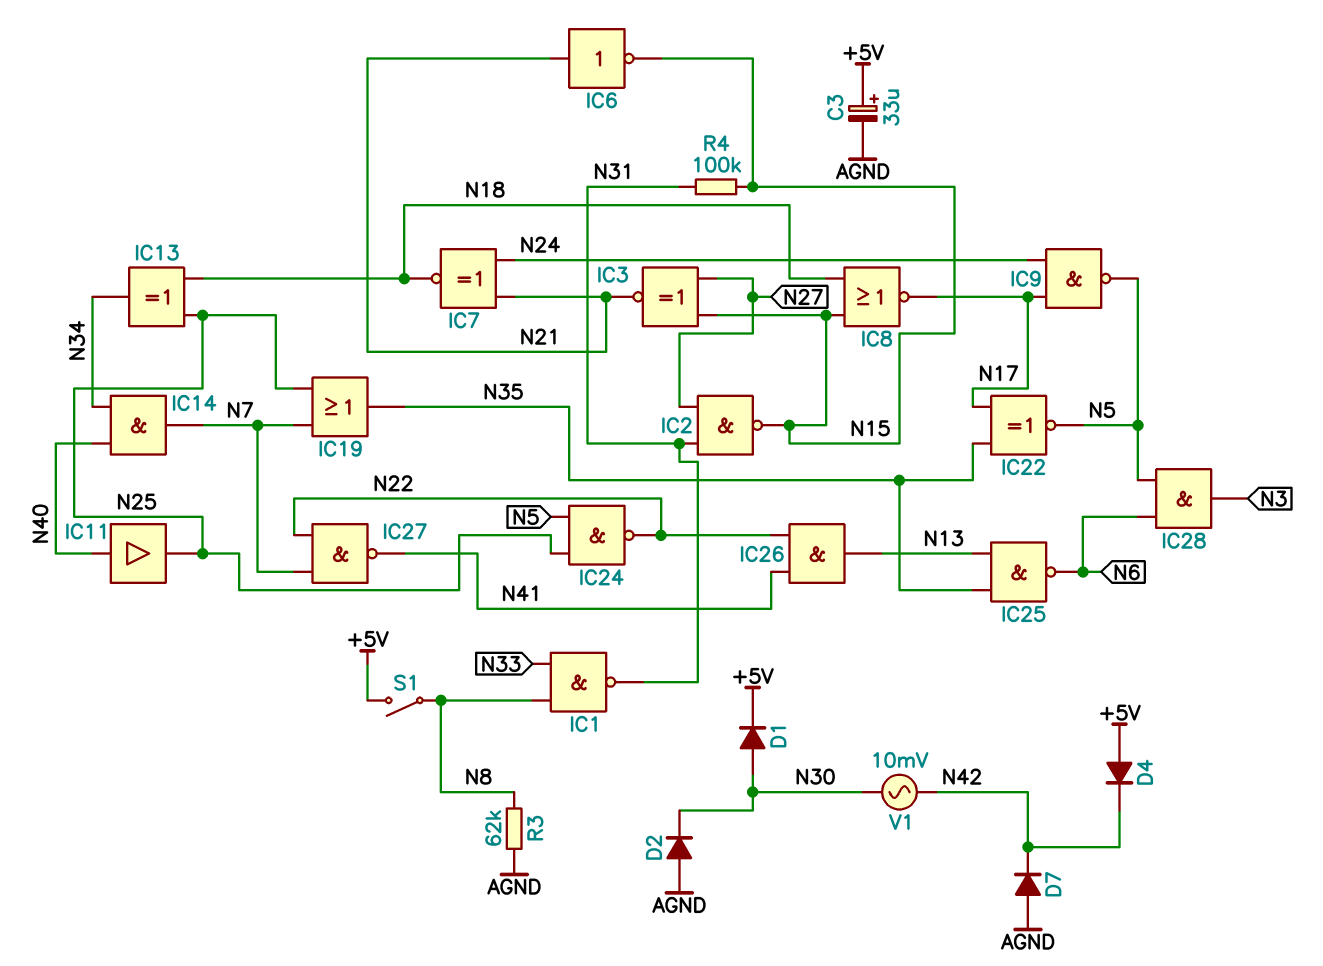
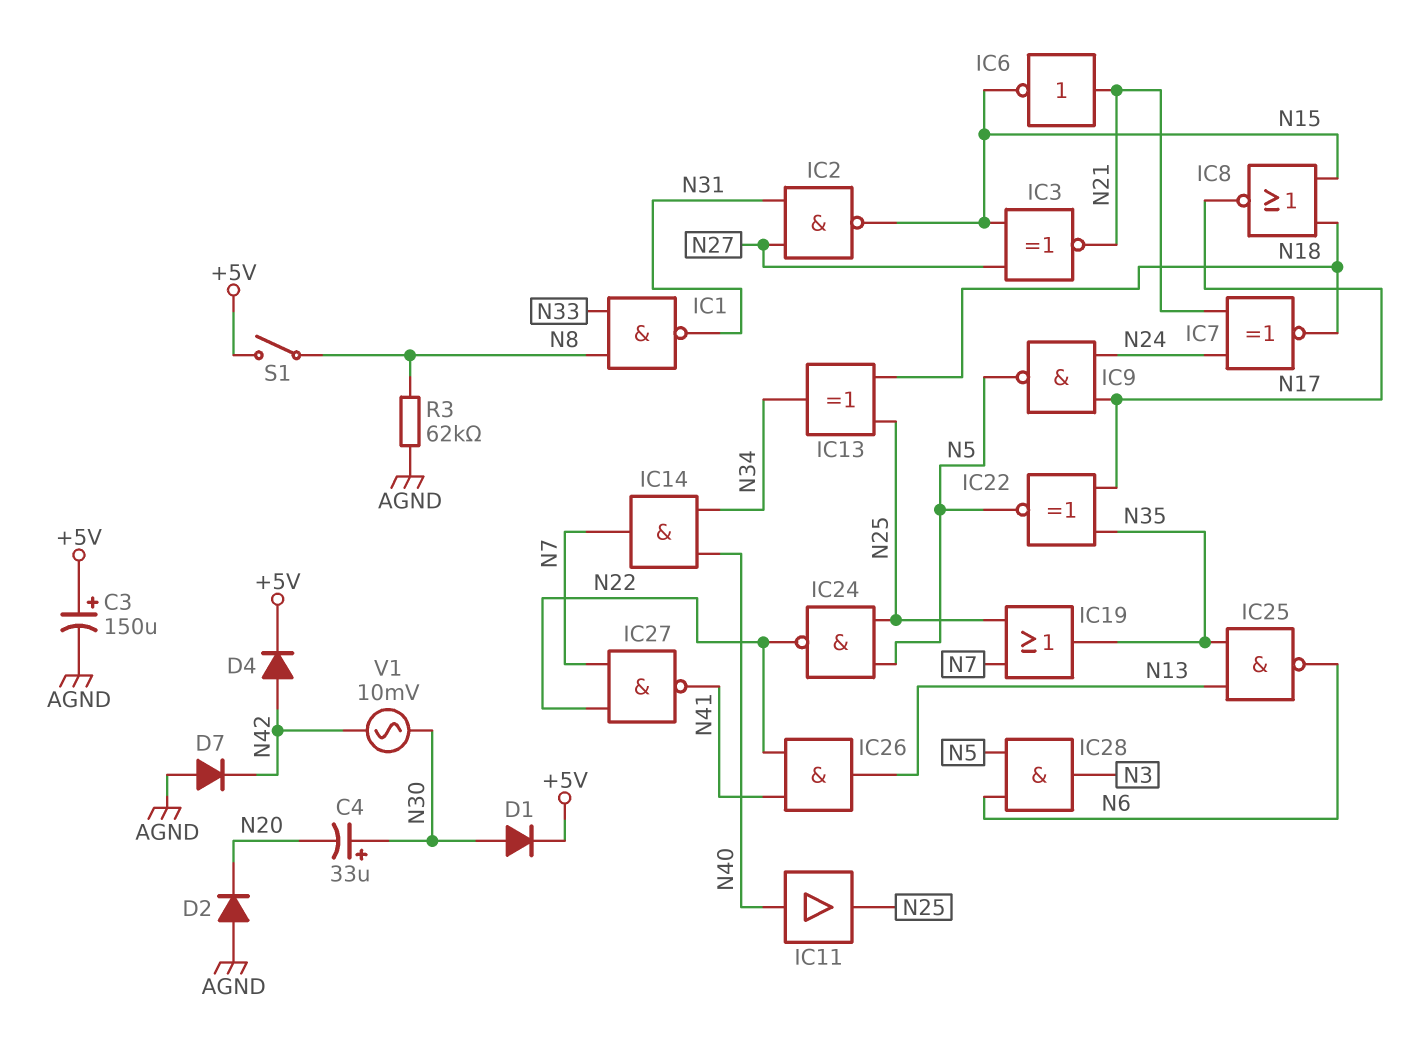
C3: 33uF (plus +5V, minus AGND) -> 150uF (plus +5V, minus AGND)
C4: none -> 33uF (plus N30, minus N20)
D2: diode (A AGND, K N30) -> diode (A AGND, K N20)
D4: diode (A +5V, K N42) -> diode (A N42, K +5V)
R4: 100k (N15, N31) -> none

